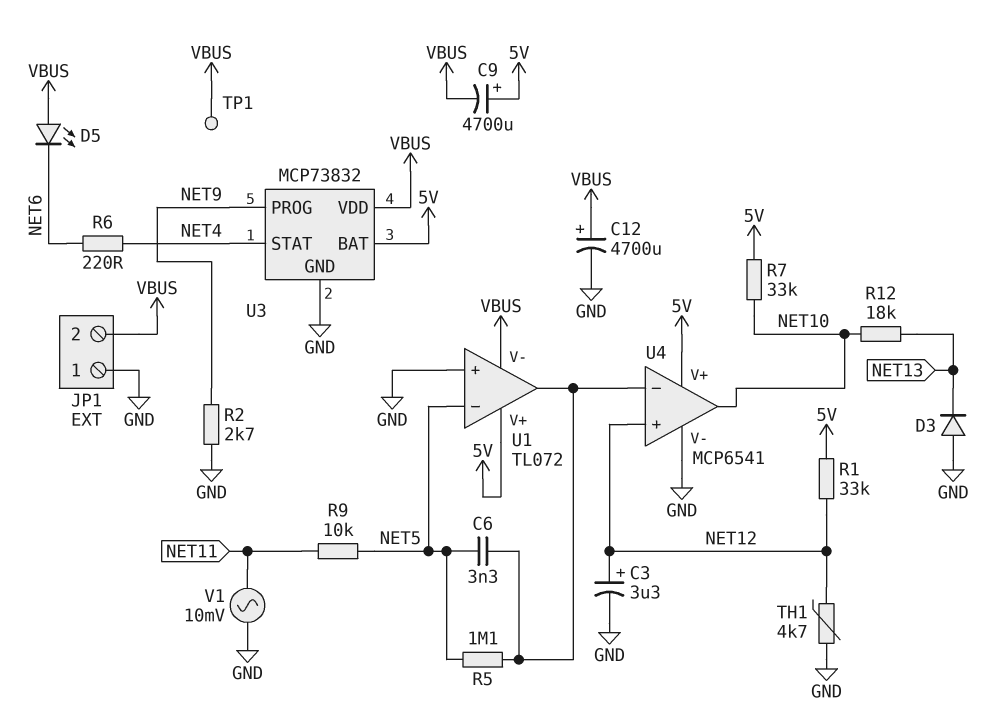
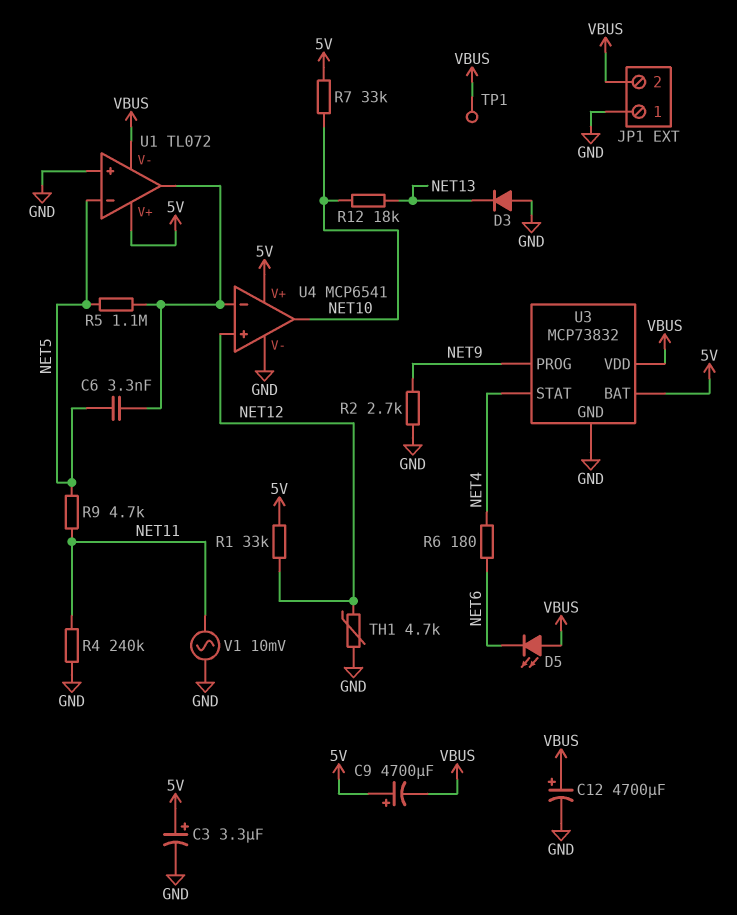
C3: 3.3uF (plus NET12, minus GND) -> 3.3uF (plus 5V, minus GND)
R4: none -> 240k (GND, NET11)
R6: 220 (NET4, NET6) -> 180 (NET4, NET6)
R9: 10k (NET5, NET11) -> 4.7k (NET5, NET11)

